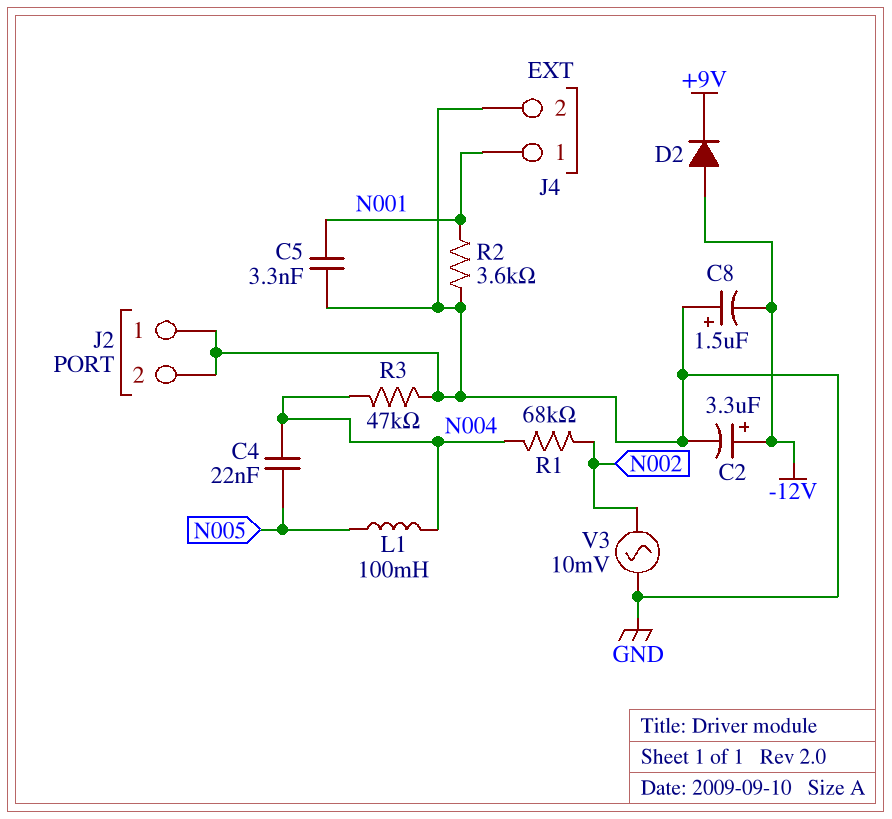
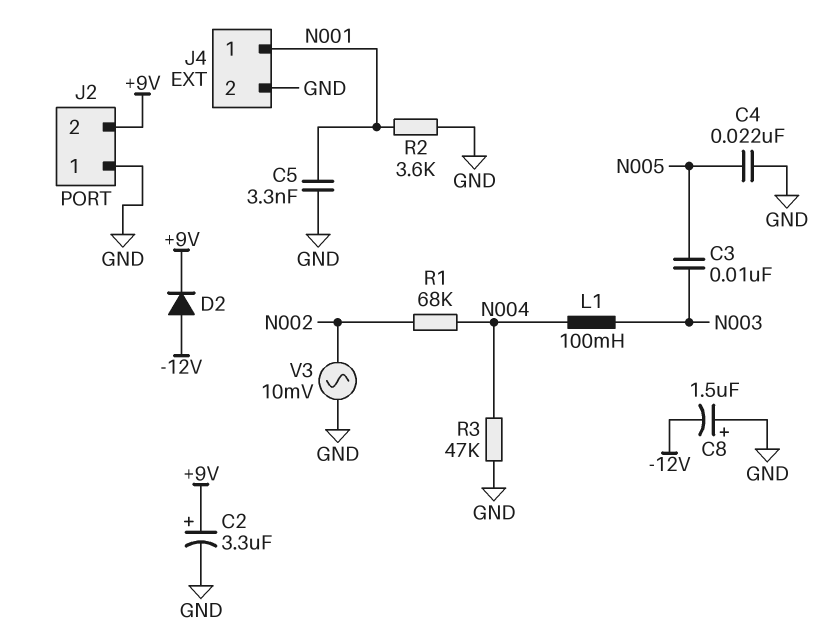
C2: 3.3uF (plus -12V, minus GND) -> 3.3uF (plus +9V, minus GND)
C3: none -> 10nF (N003, N005)
C4: 22nF (N004, N005) -> 22nF (GND, N005)
J2 pin 2: GND -> +9V
L1: 100mH (N004, N005) -> 100mH (N003, N004)

